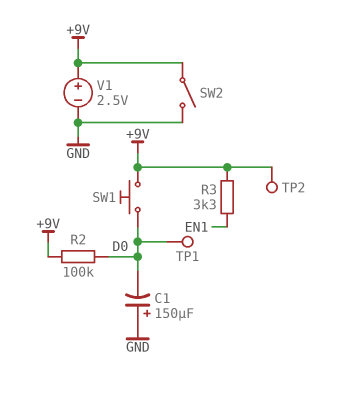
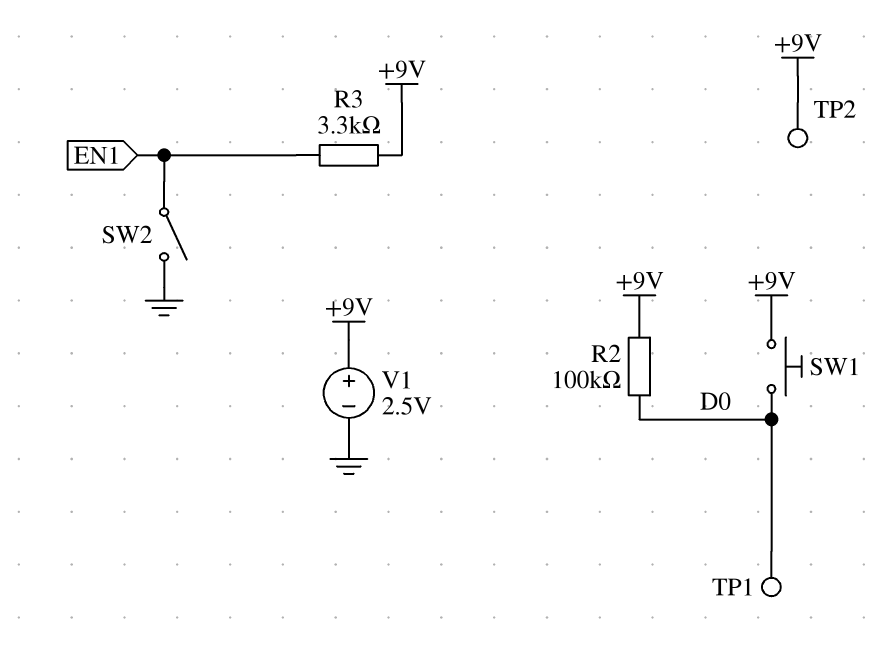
C1: 150uF (plus GND, minus D0) -> none
SW2: switch (+9V, GND) -> switch (EN1, GND)

